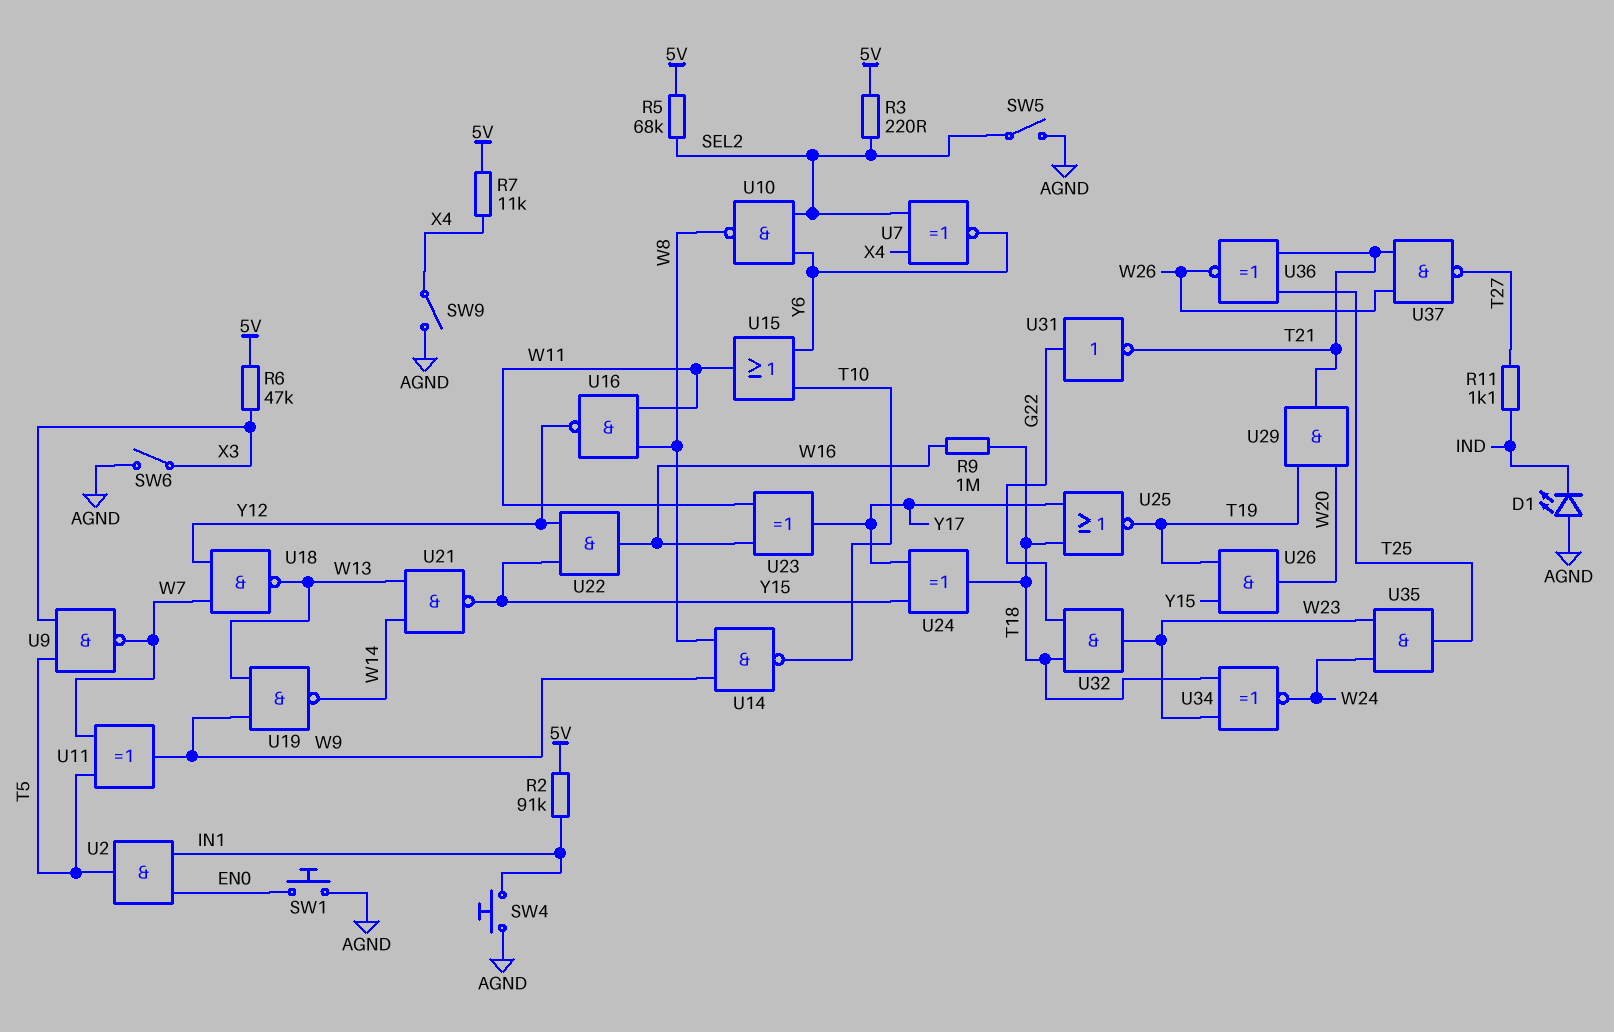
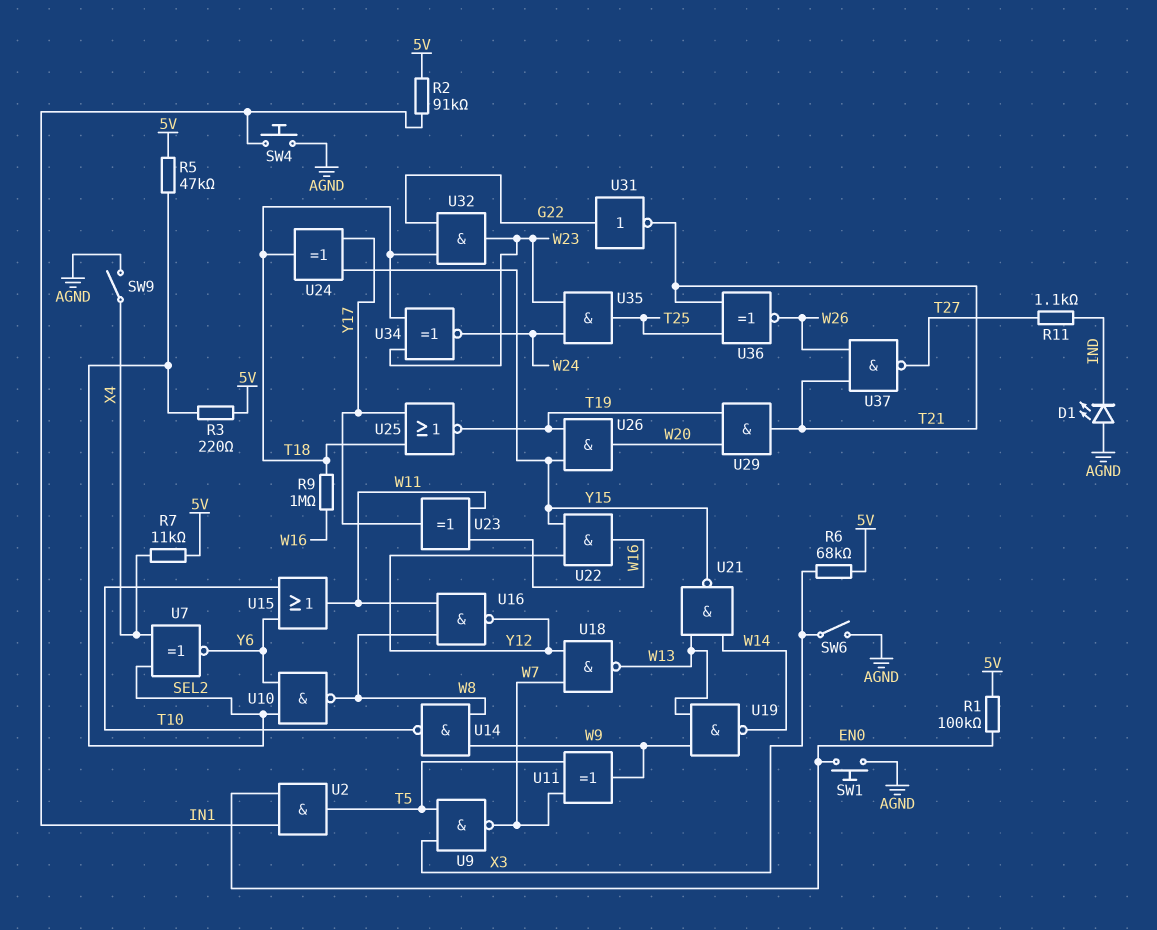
R1: none -> 100k (5V, EN0)
R5: 68k (5V, SEL2) -> 47k (5V, SEL2)
R6: 47k (5V, X3) -> 68k (5V, X3)
SW5: switch (AGND, SEL2) -> none

